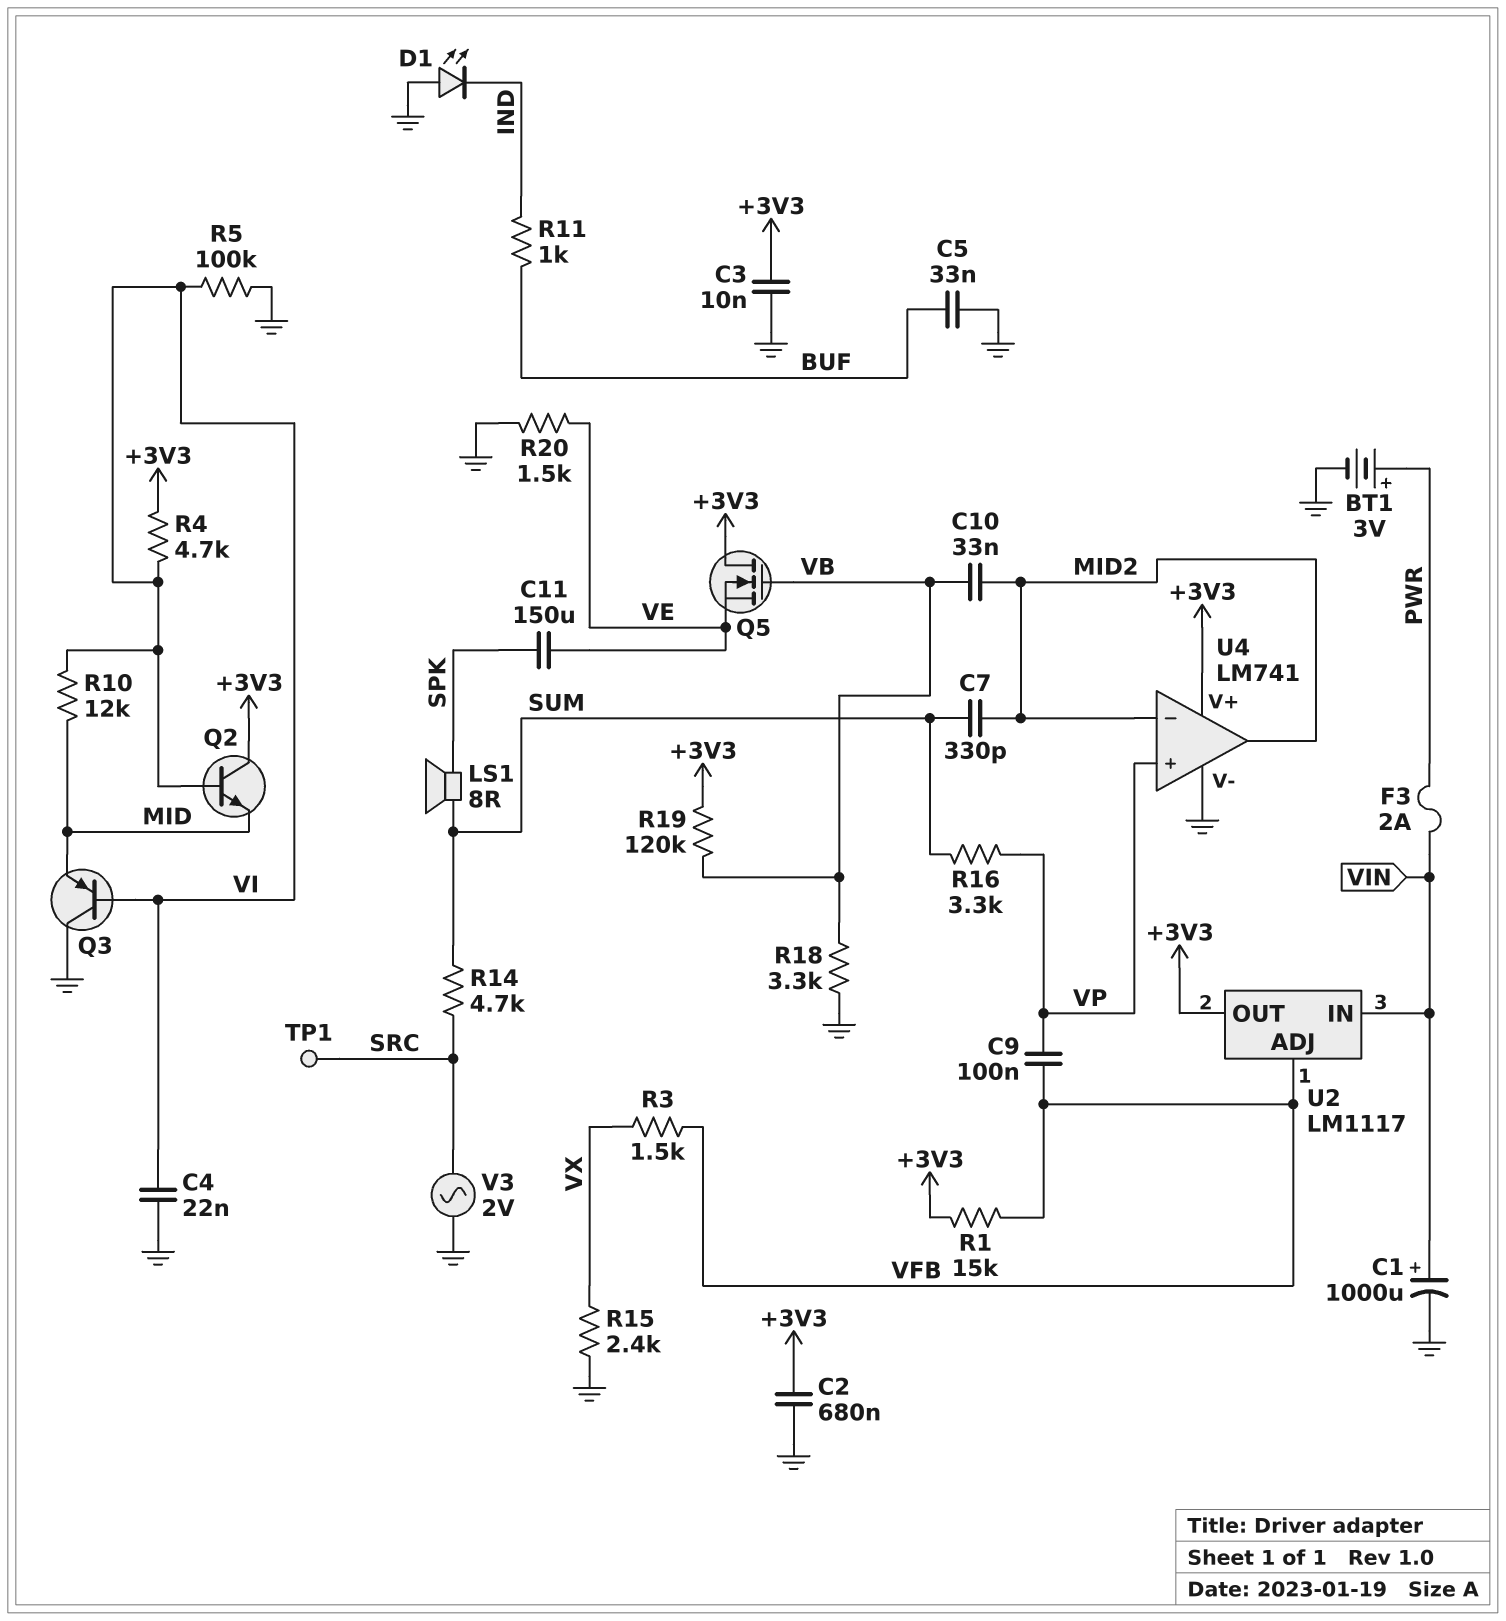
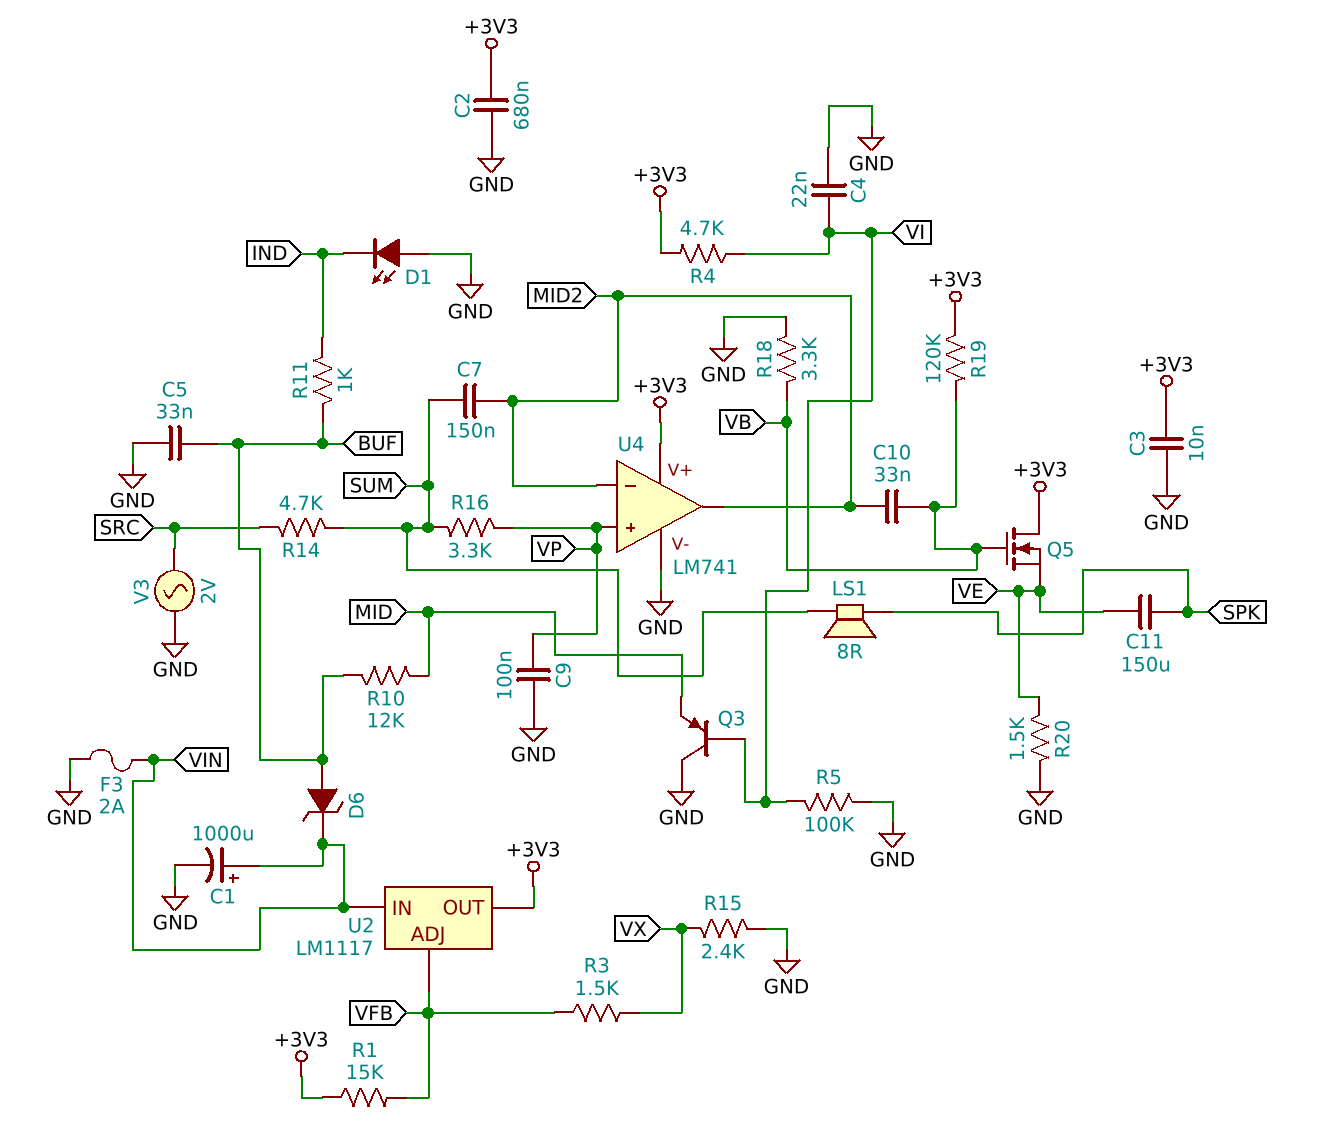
BT1: 3V (plus PWR, minus GND) -> none
C7: 330pF (MID2, SUM) -> 150nF (MID2, SUM)
C9: 100nF (VFB, VP) -> 100nF (GND, VP)
D6: none -> zener (A BUF, K VIN)
F3: 2A (PWR, VIN) -> 2A (GND, VIN)
Q2: NPN (B VI, C +3V3, E MID) -> none
R10: 12k (MID, VI) -> 12k (BUF, MID)
TP1: test point (SRC) -> none

